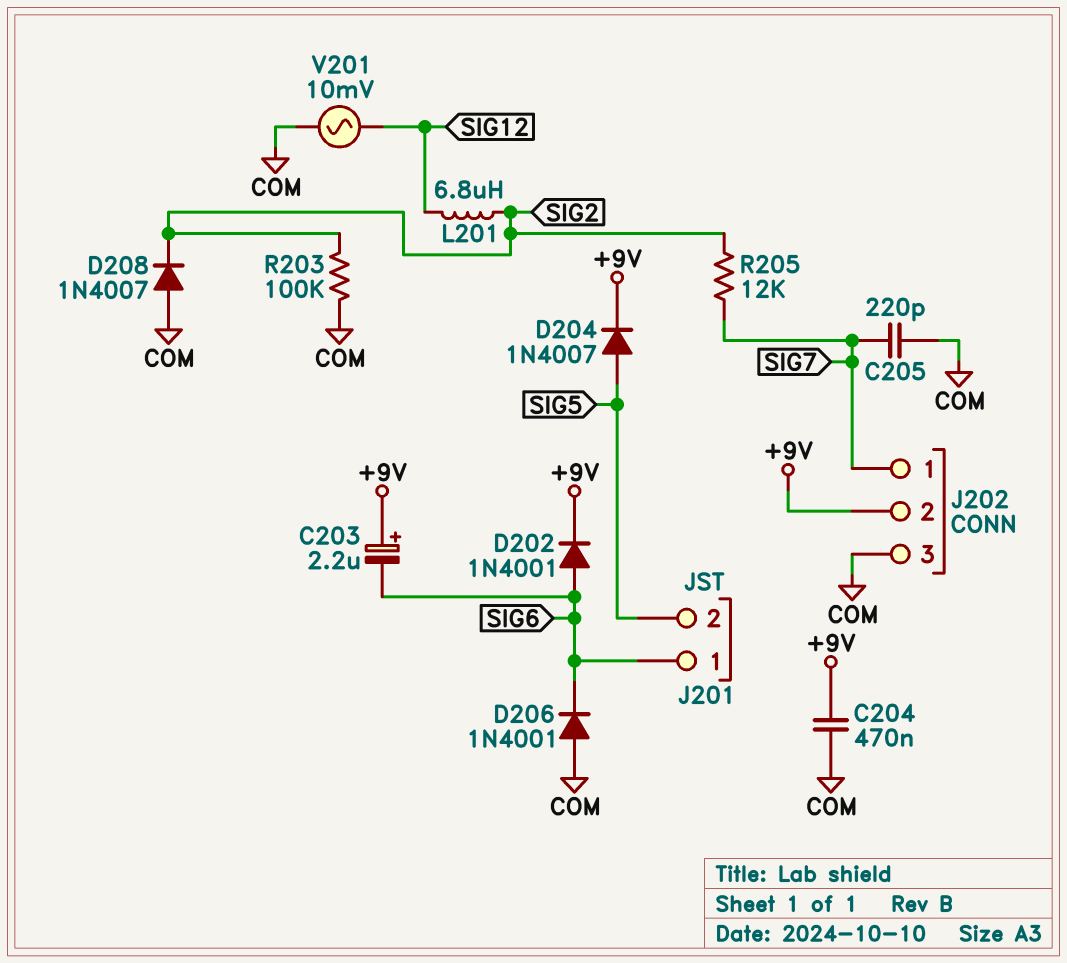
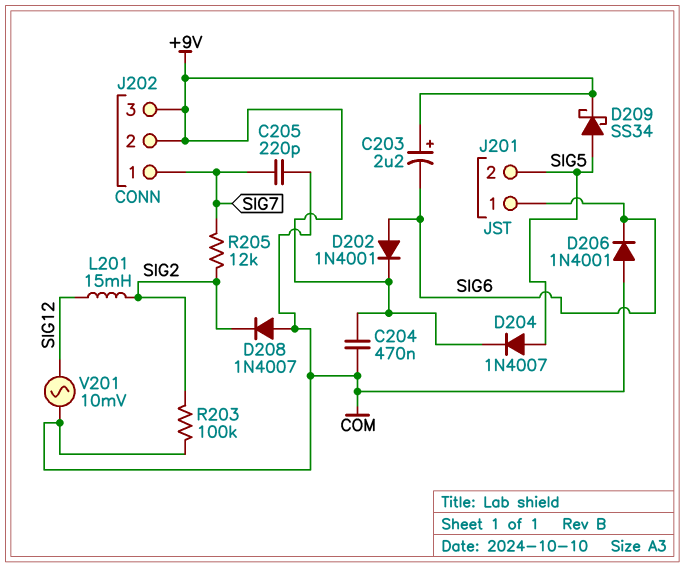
D209: none -> schottky SS34 (A SIG5, K +9V)
J202 pin 3: COM -> +9V
L201: 6.8uH (SIG2, SIG12) -> 15mH (SIG2, SIG12)

